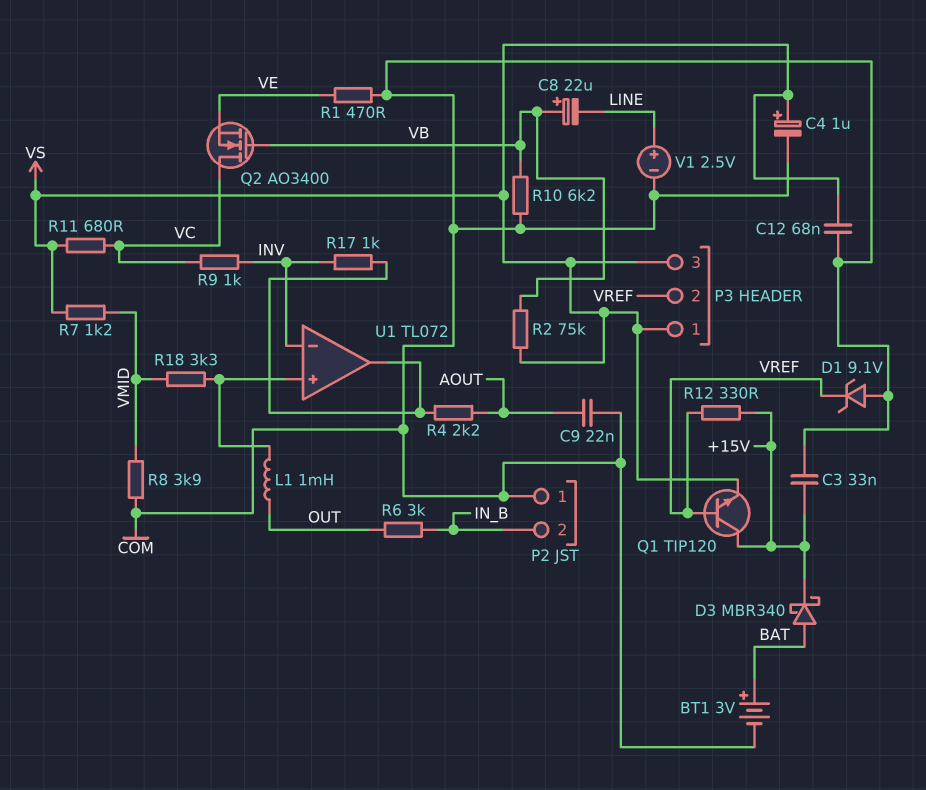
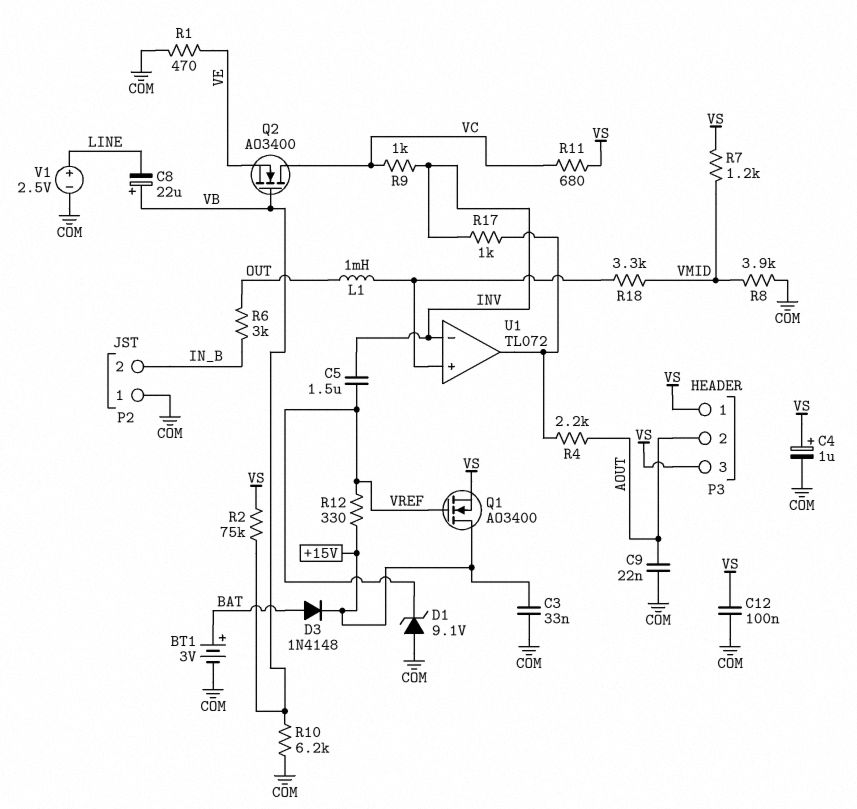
C5: none -> 1.5uF (INV, VREF)
C12: 68nF (COM, VS) -> 100nF (COM, VS)
D3: schottky MBR340 (A BAT, K +15V) -> diode 1N4148 (A BAT, K +15V)
P3 pin 2: VREF -> AOUT
Q1: NPN TIP120 (B VREF, C +15V, E VS) -> NMOS AO3400 (G VREF, D +15V, S VS)

